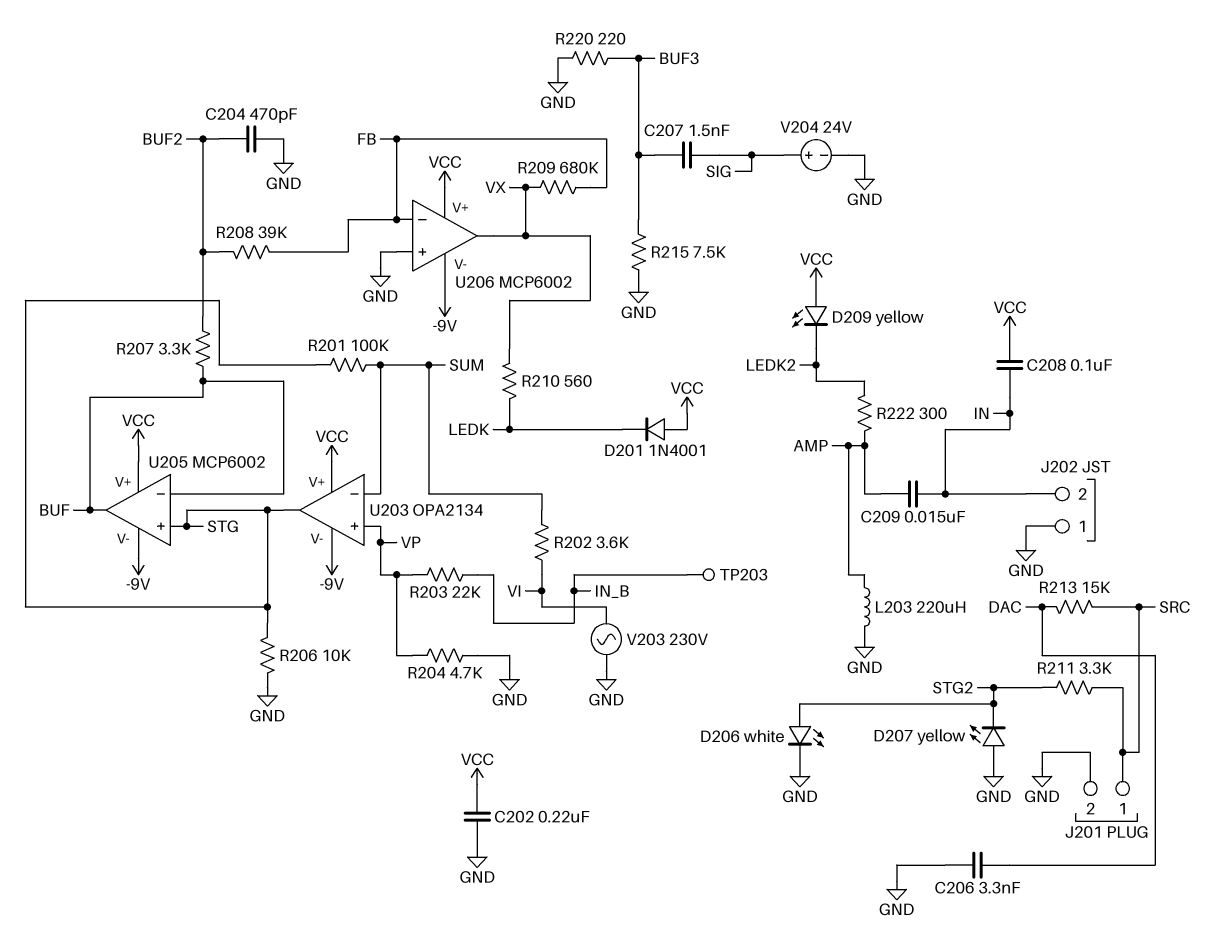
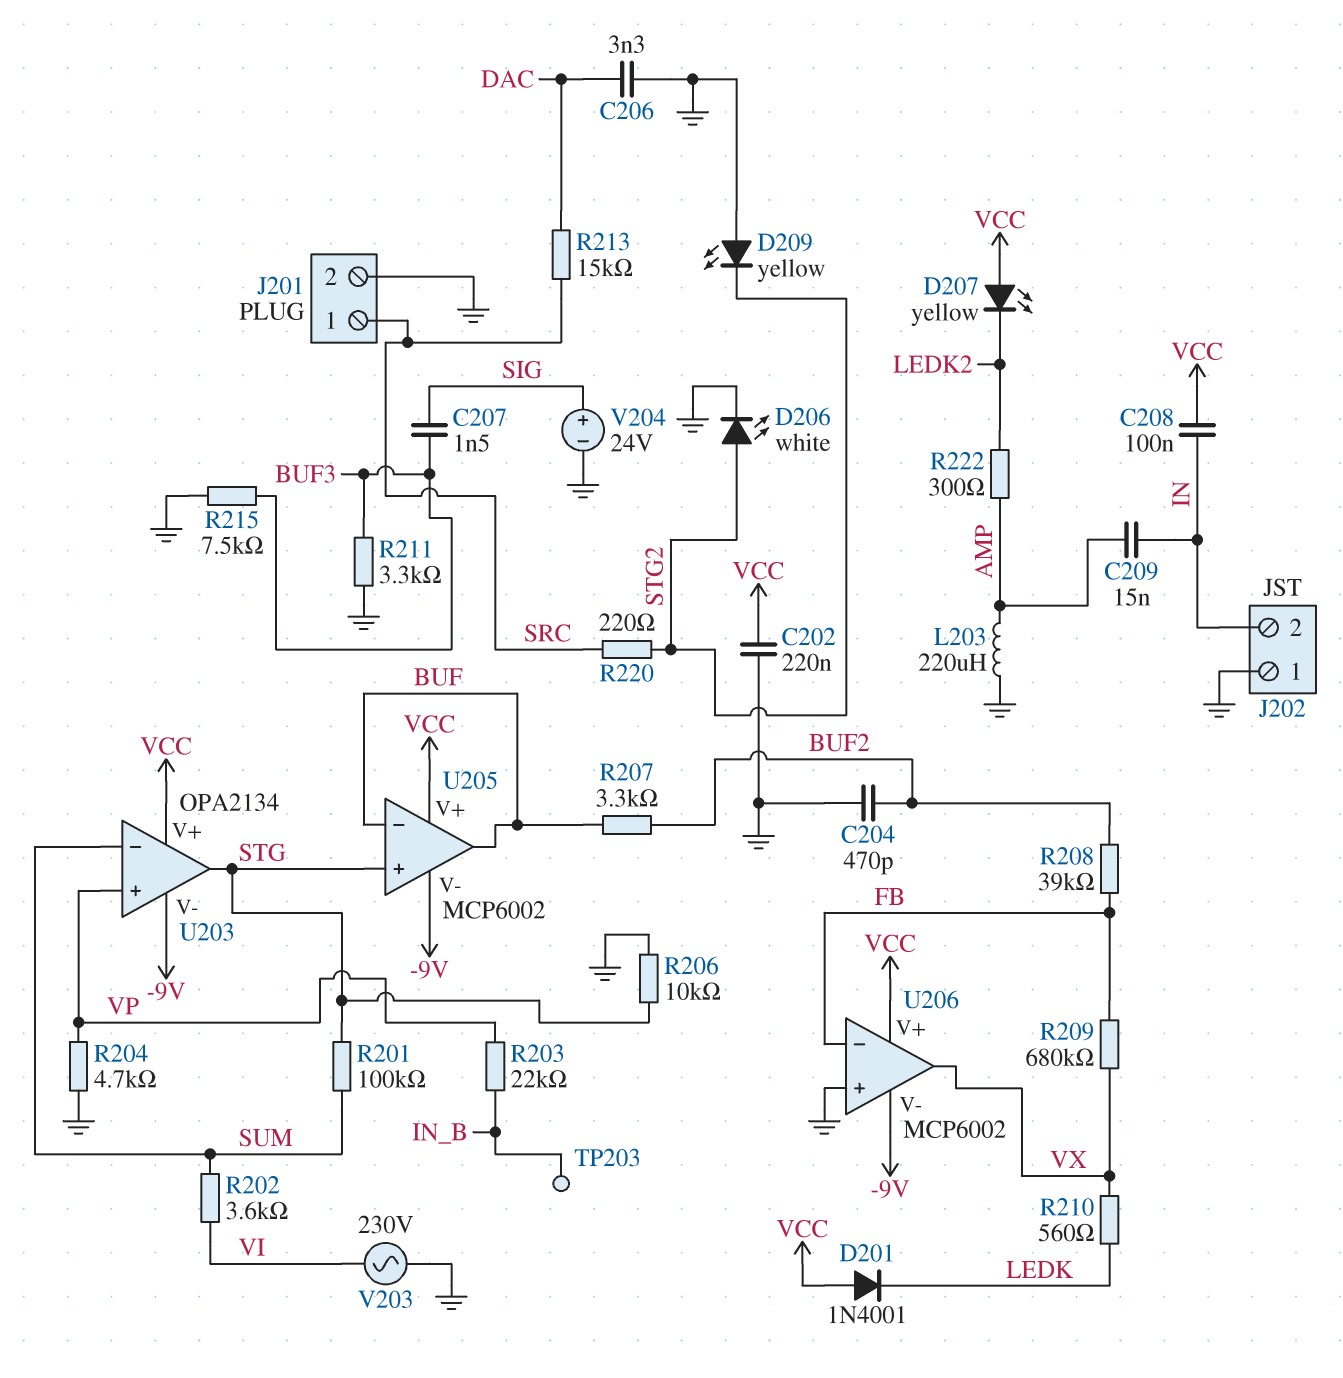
D207: LED yellow (A GND, K STG2) -> LED yellow (A VCC, K LEDK2)
D209: LED yellow (A VCC, K LEDK2) -> LED yellow (A GND, K STG2)
R211: 3.3k (SRC, STG2) -> 3.3k (BUF3, GND)
R220: 220 (BUF3, GND) -> 220 (SRC, STG2)

